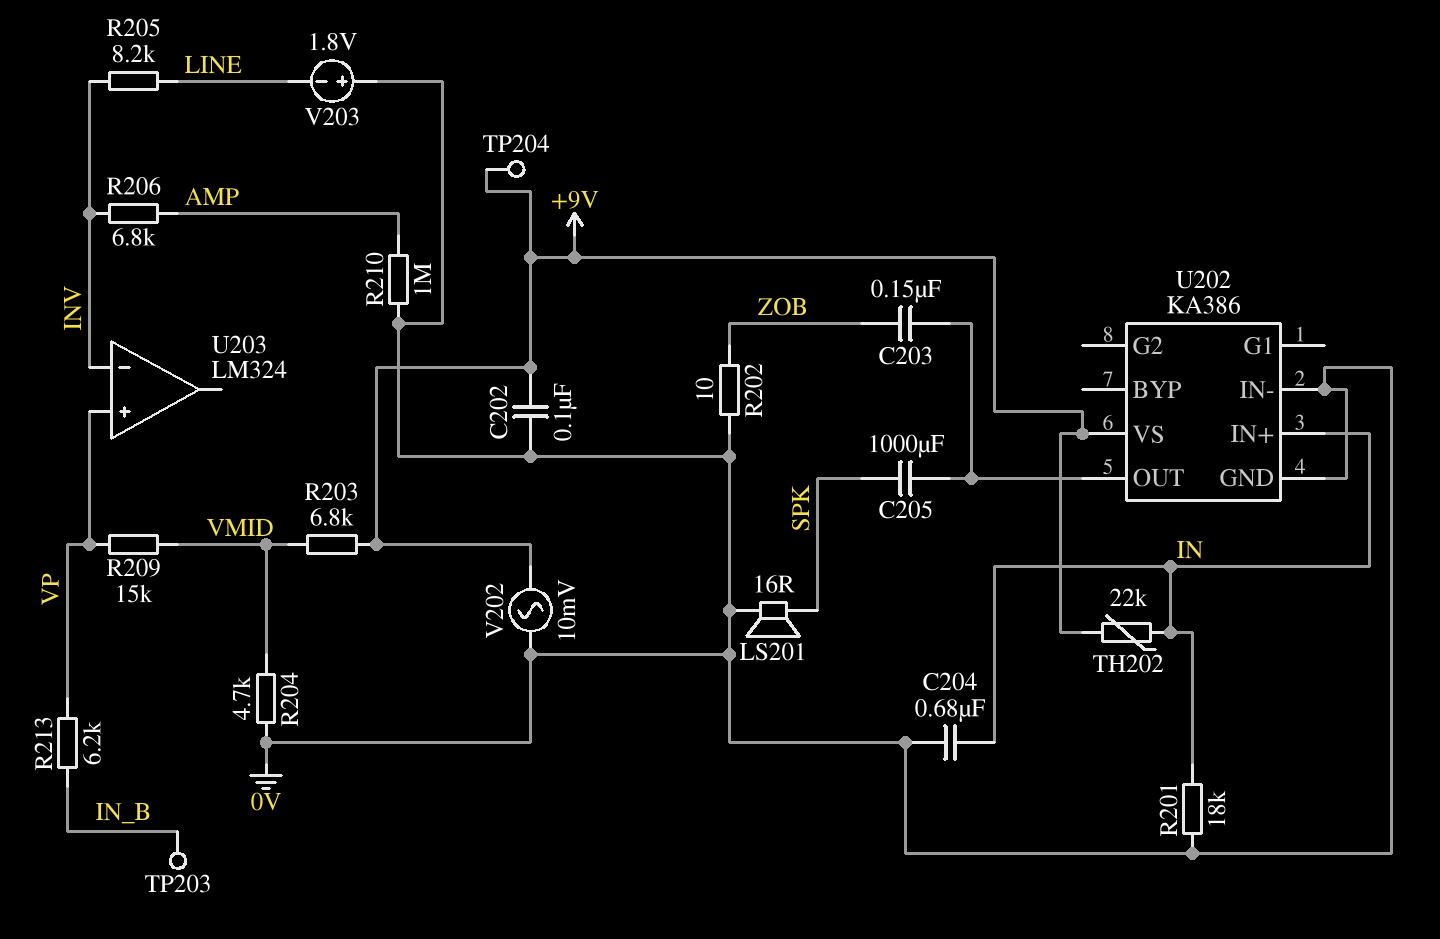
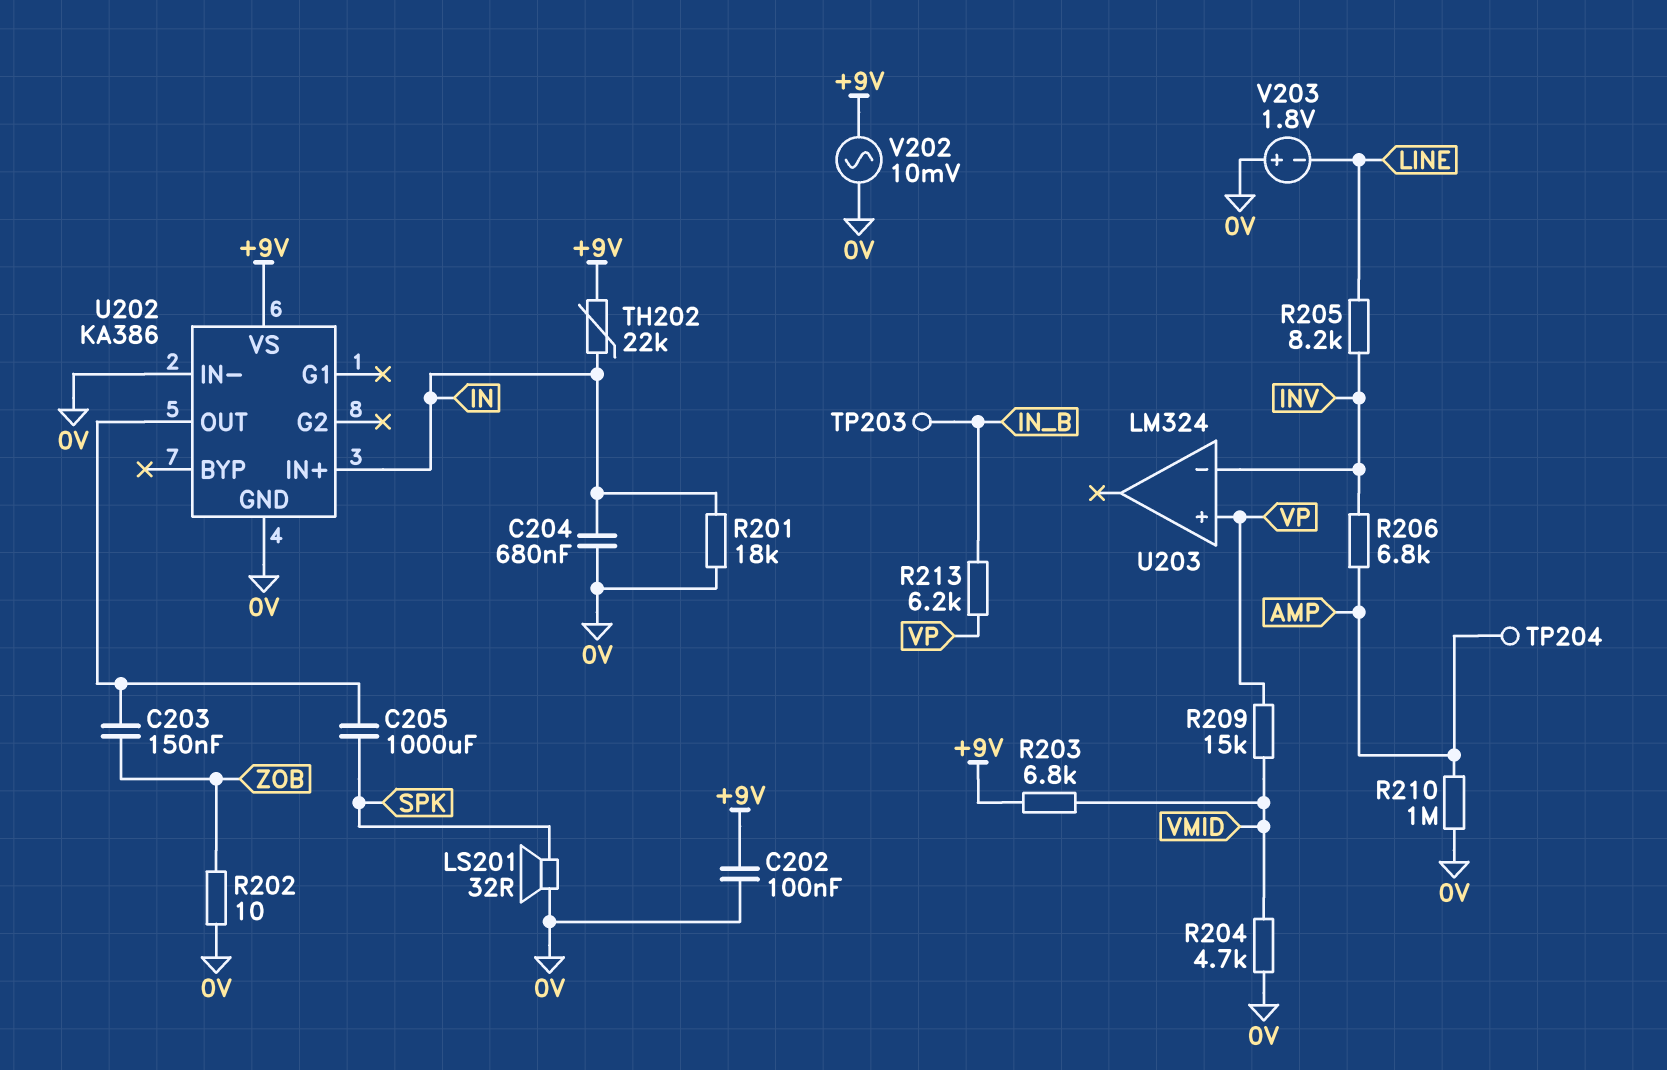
LS201: speaker 16R (0V, SPK) -> speaker 32R (0V, SPK)
TP204: test point (+9V) -> test point (AMP)

